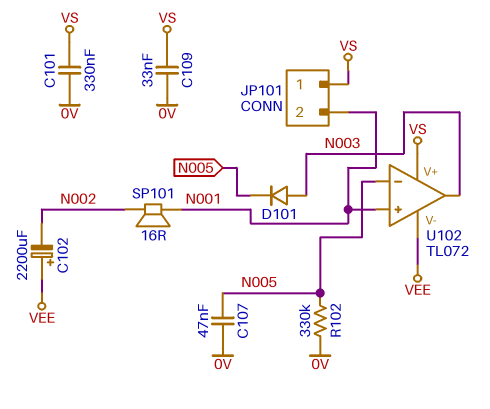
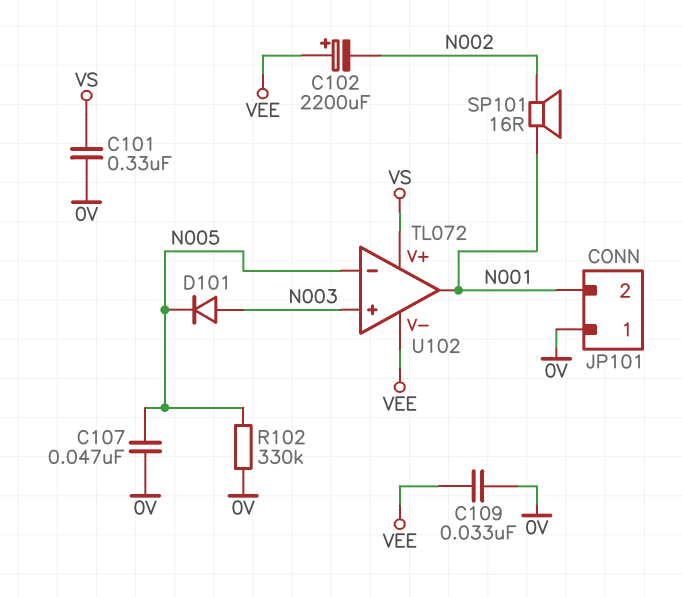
C109: 33nF (0V, VS) -> 33nF (0V, VEE)
JP101 pin 1: VS -> 0V
U102 pin in+: N001 -> N003
U102 pin out: N003 -> N001

